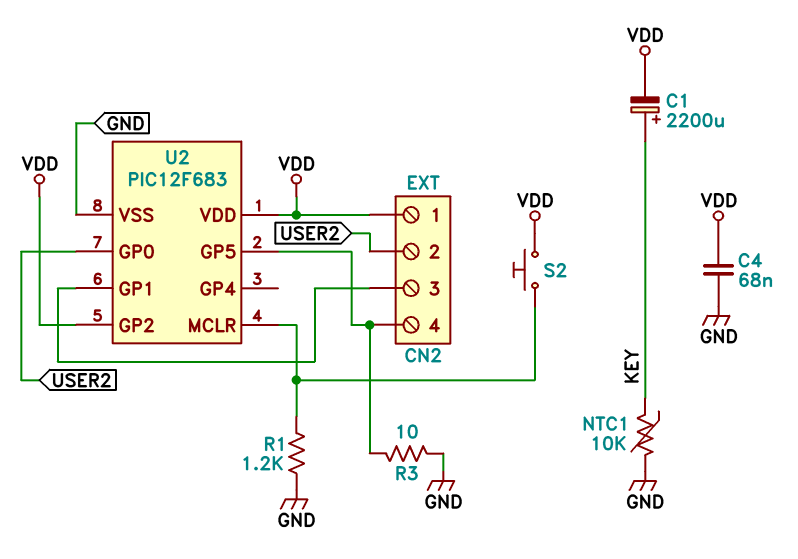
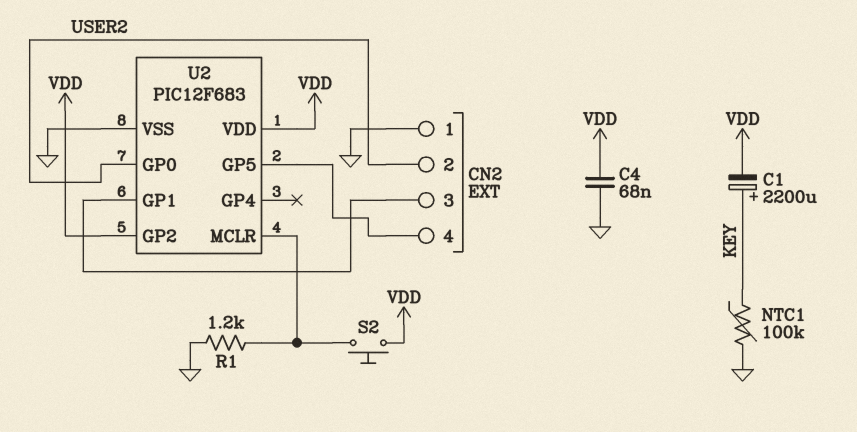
CN2 pin 1: VDD -> GND
NTC1: 10k (GND, KEY) -> 100k (GND, KEY)
R3: 10 (CN2/4, GND) -> none

